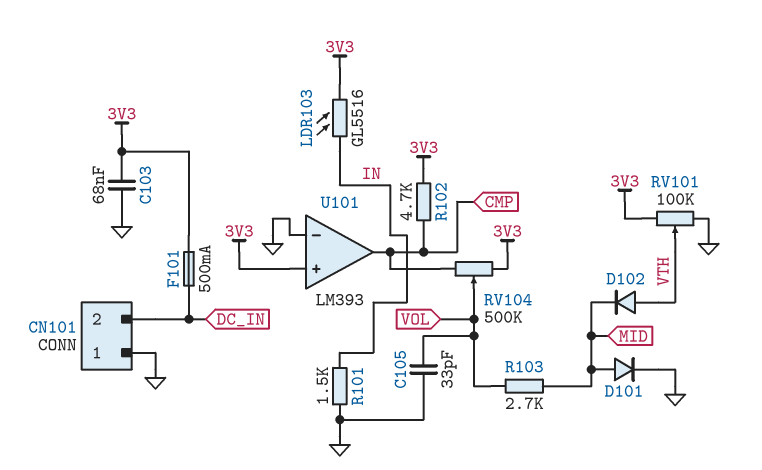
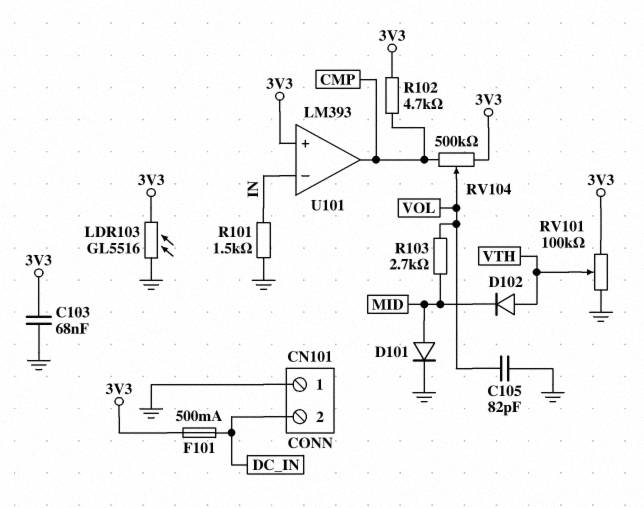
C105: 33pF (GND, VOL) -> 82pF (GND, VOL)
LDR103: GL5516 (3V3, IN) -> GL5516 (3V3, GND)
U101 pin in-: GND -> IN

